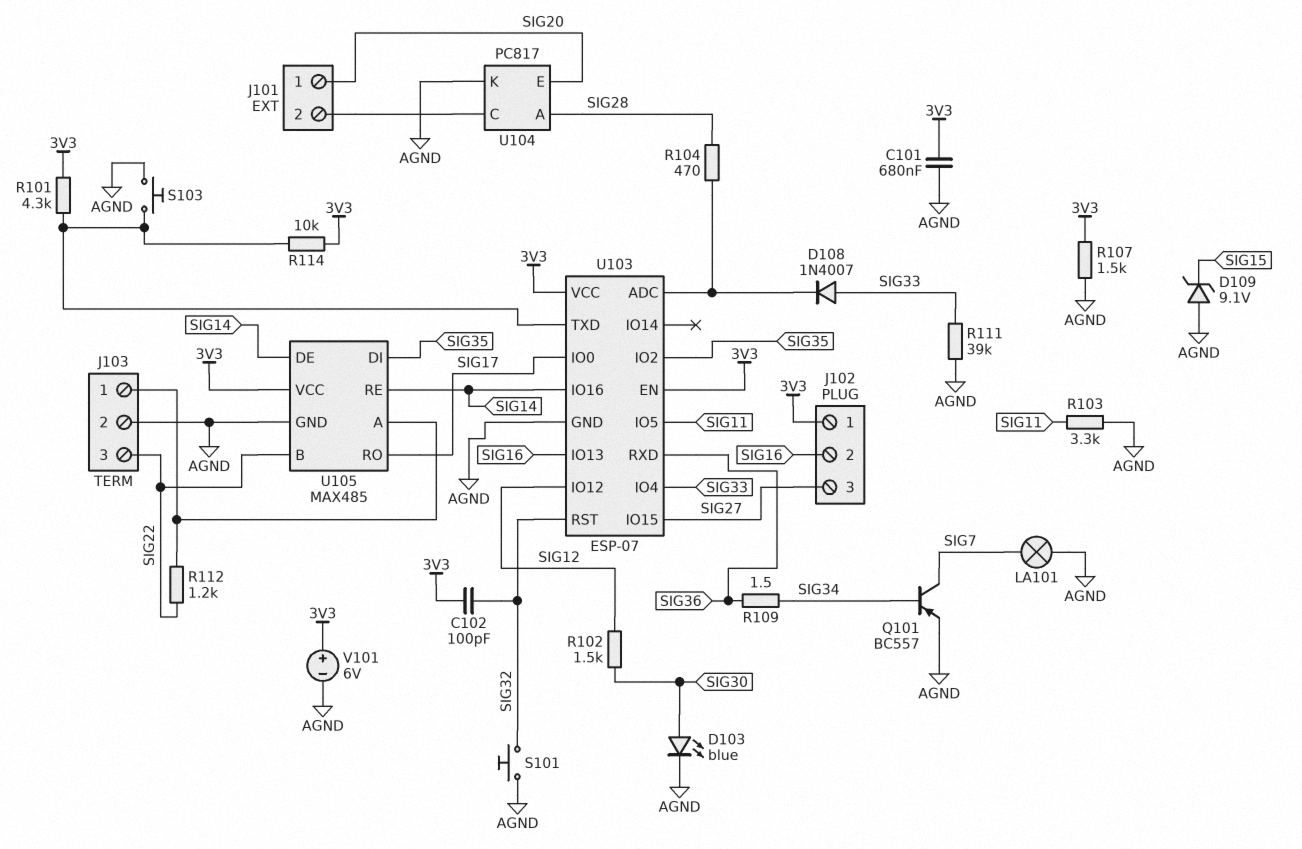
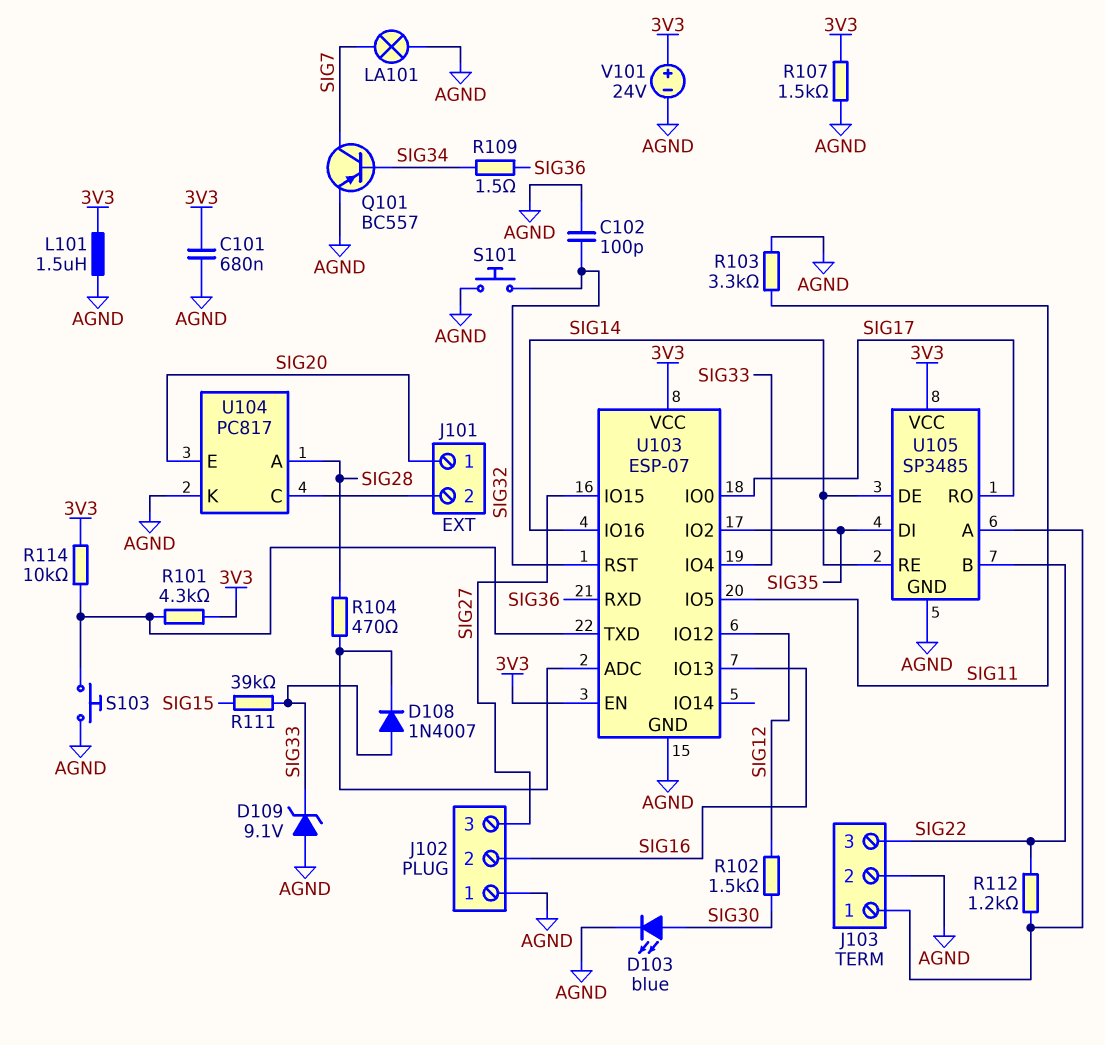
C102: 100pF (3V3, SIG32) -> 100pF (AGND, SIG32)
D109: zener 9.1V (A AGND, K SIG15) -> zener 9.1V (A AGND, K SIG33)
J102 pin 1: 3V3 -> AGND
L101: none -> 1.5uH (3V3, AGND)
R111: 39k (AGND, SIG33) -> 39k (SIG15, SIG33)
U105: MAX485 -> SP3485
V101: 6V (plus 3V3, minus AGND) -> 24V (plus 3V3, minus AGND)

